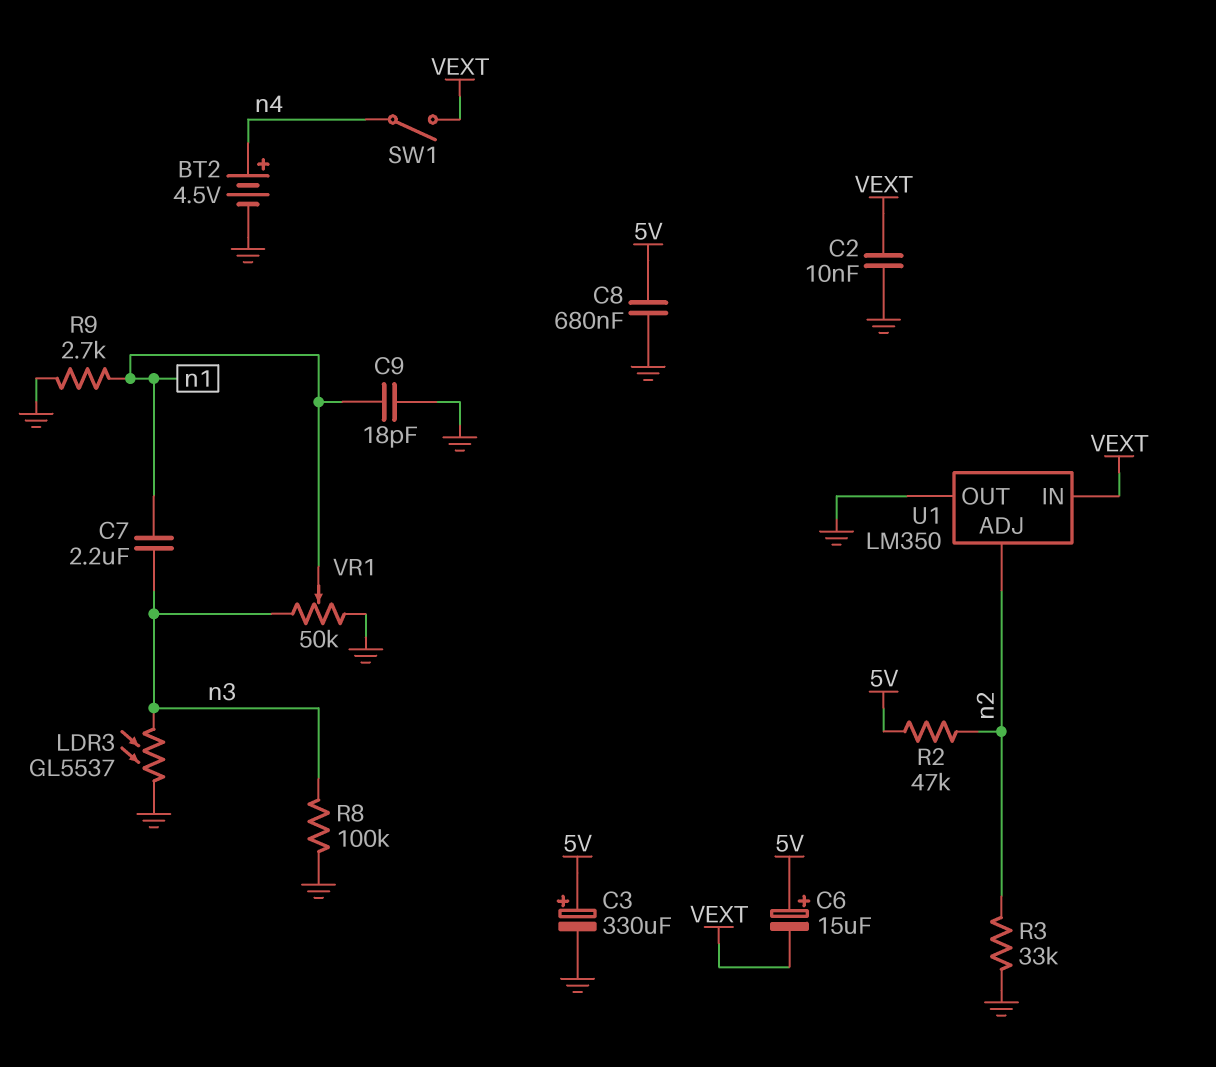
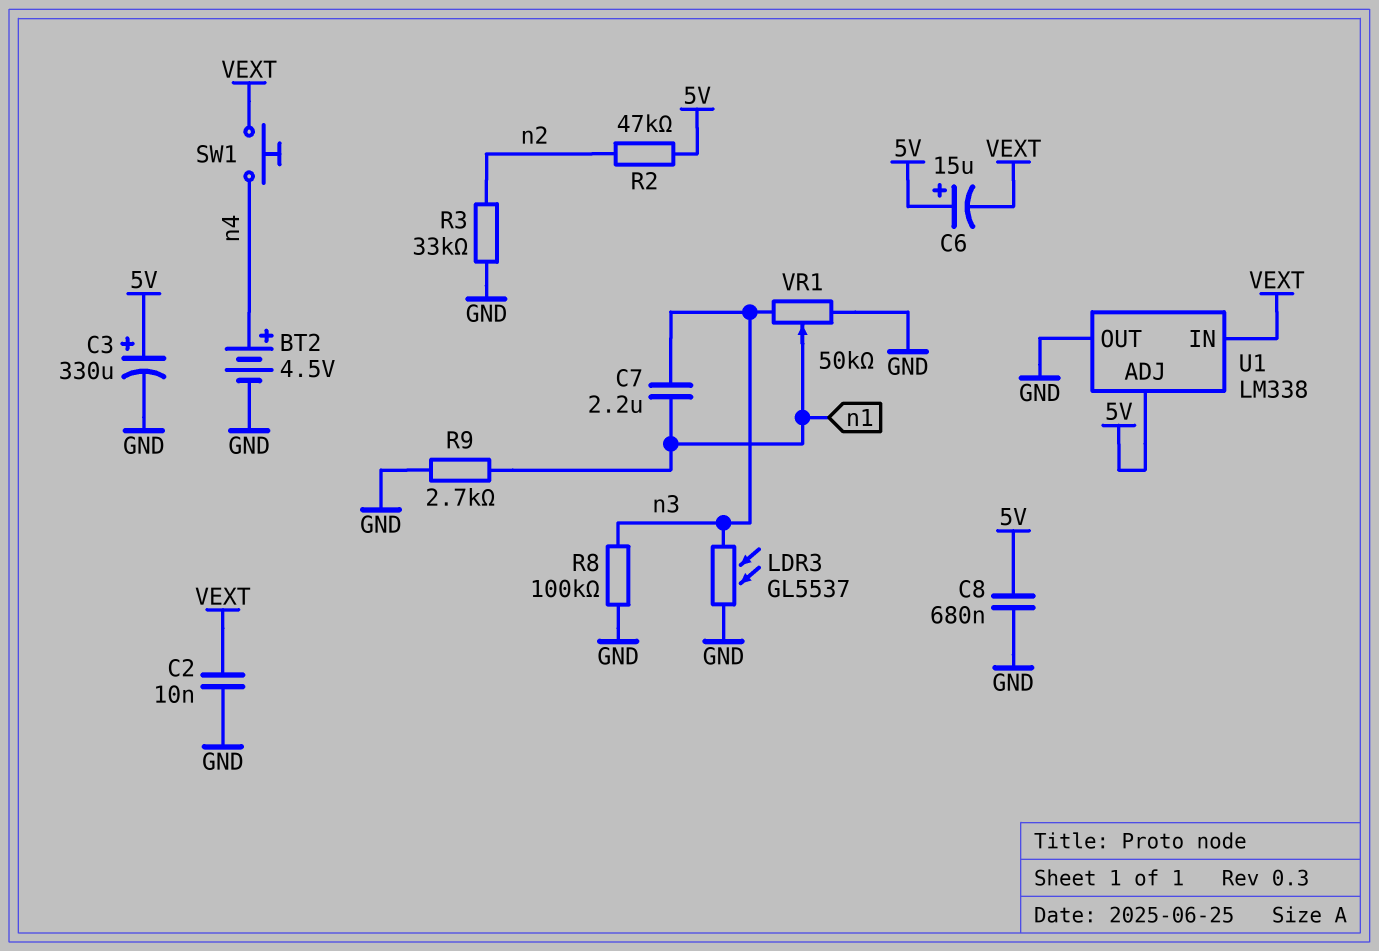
C9: 18pF (GND, n1) -> none
SW1: switch (VEXT, n4) -> button (VEXT, n4)
U1: LM350 -> LM338
U1 pin ADJ: n2 -> 5V

